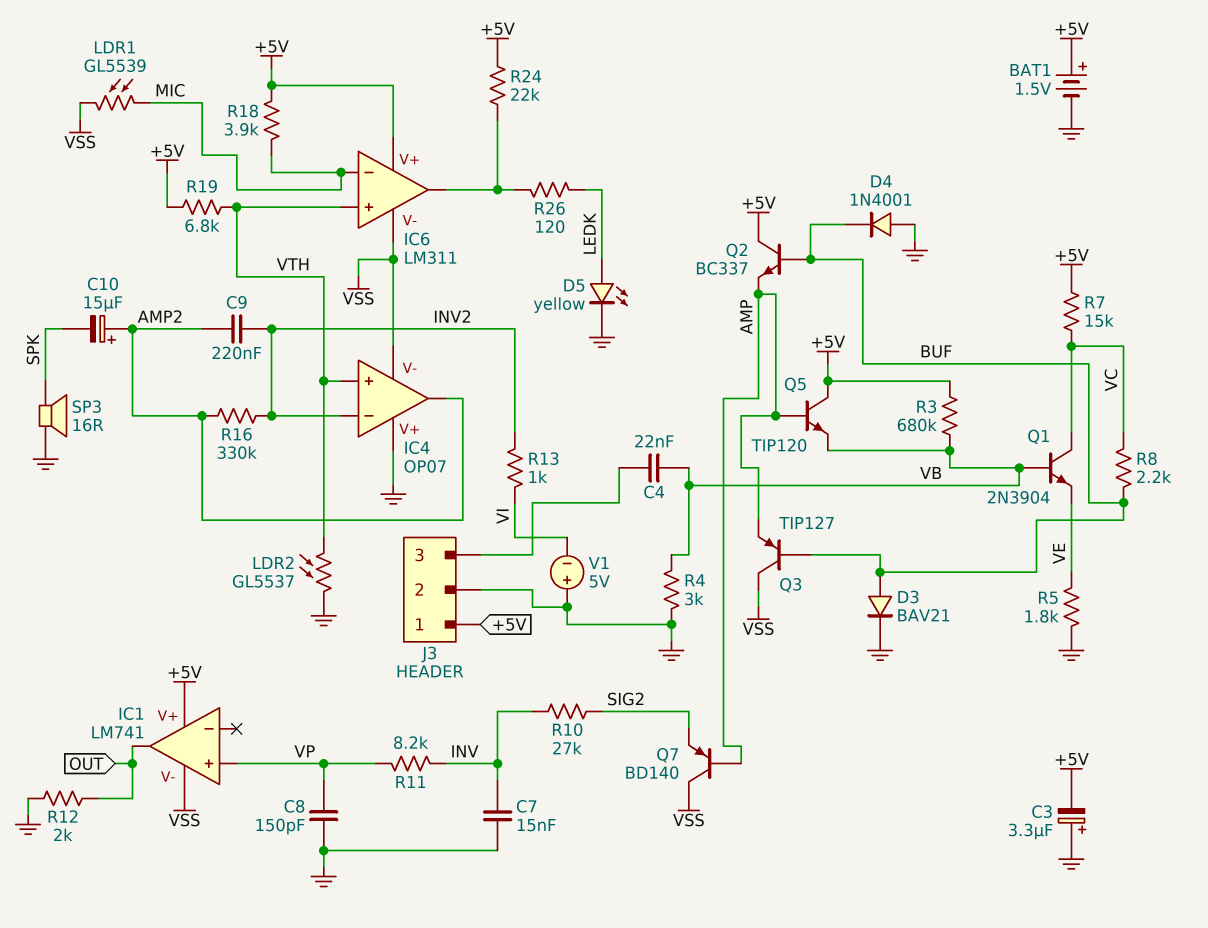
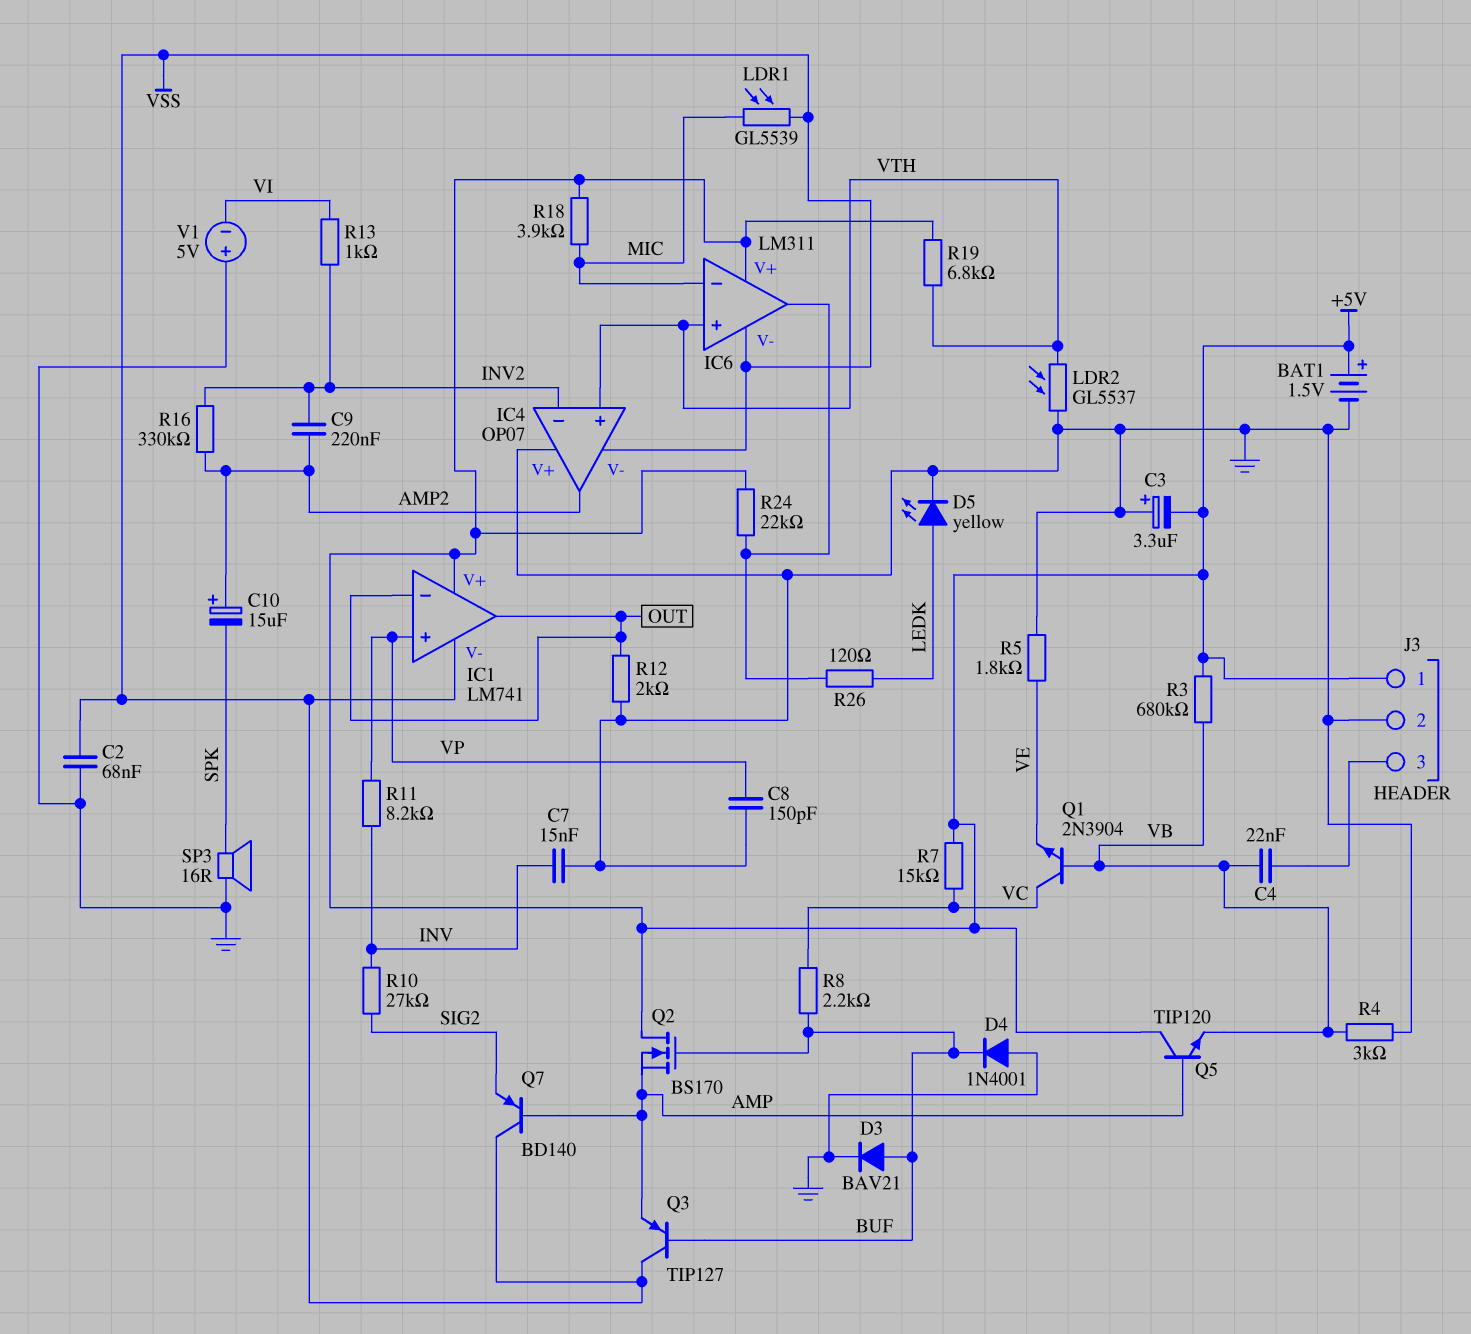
C2: none -> 68nF (GND, VSS)
IC1 pin in-: none -> OUT
Q2: NPN BC337 (B BUF, C +5V, E AMP) -> NMOS BS170 (G BUF, D +5V, S AMP)

